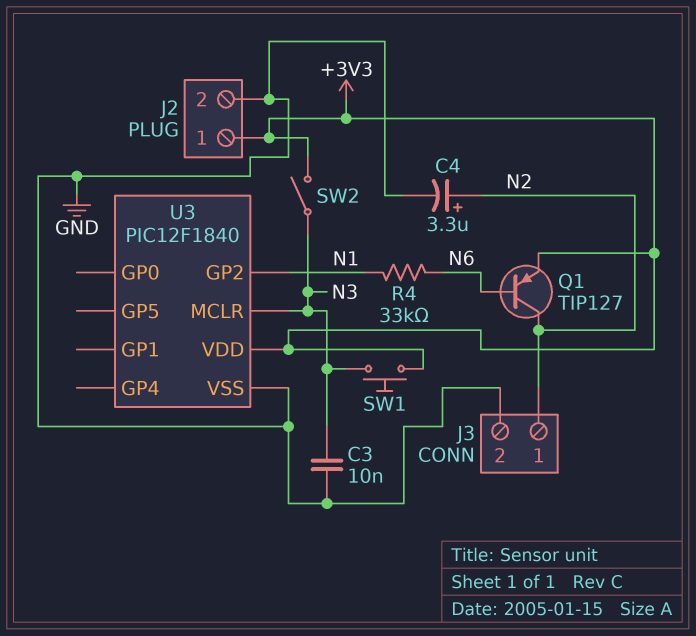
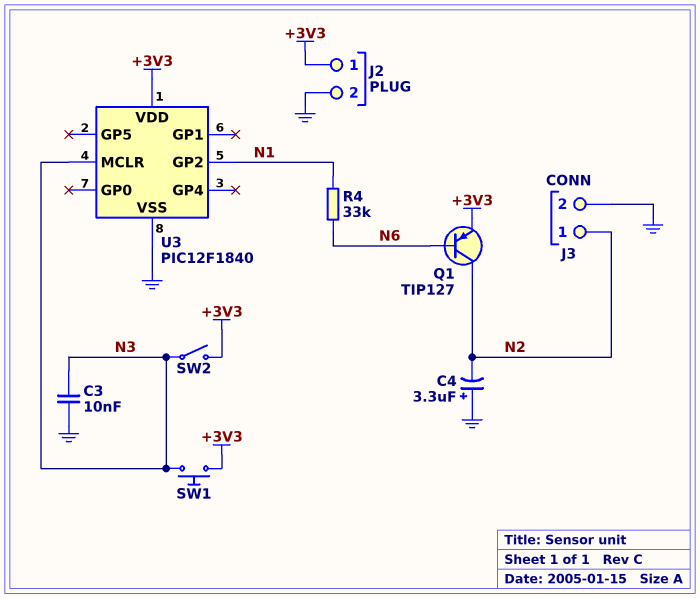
C4: 3.3uF (plus N2, minus GND) -> 3.3uF (plus GND, minus N2)

